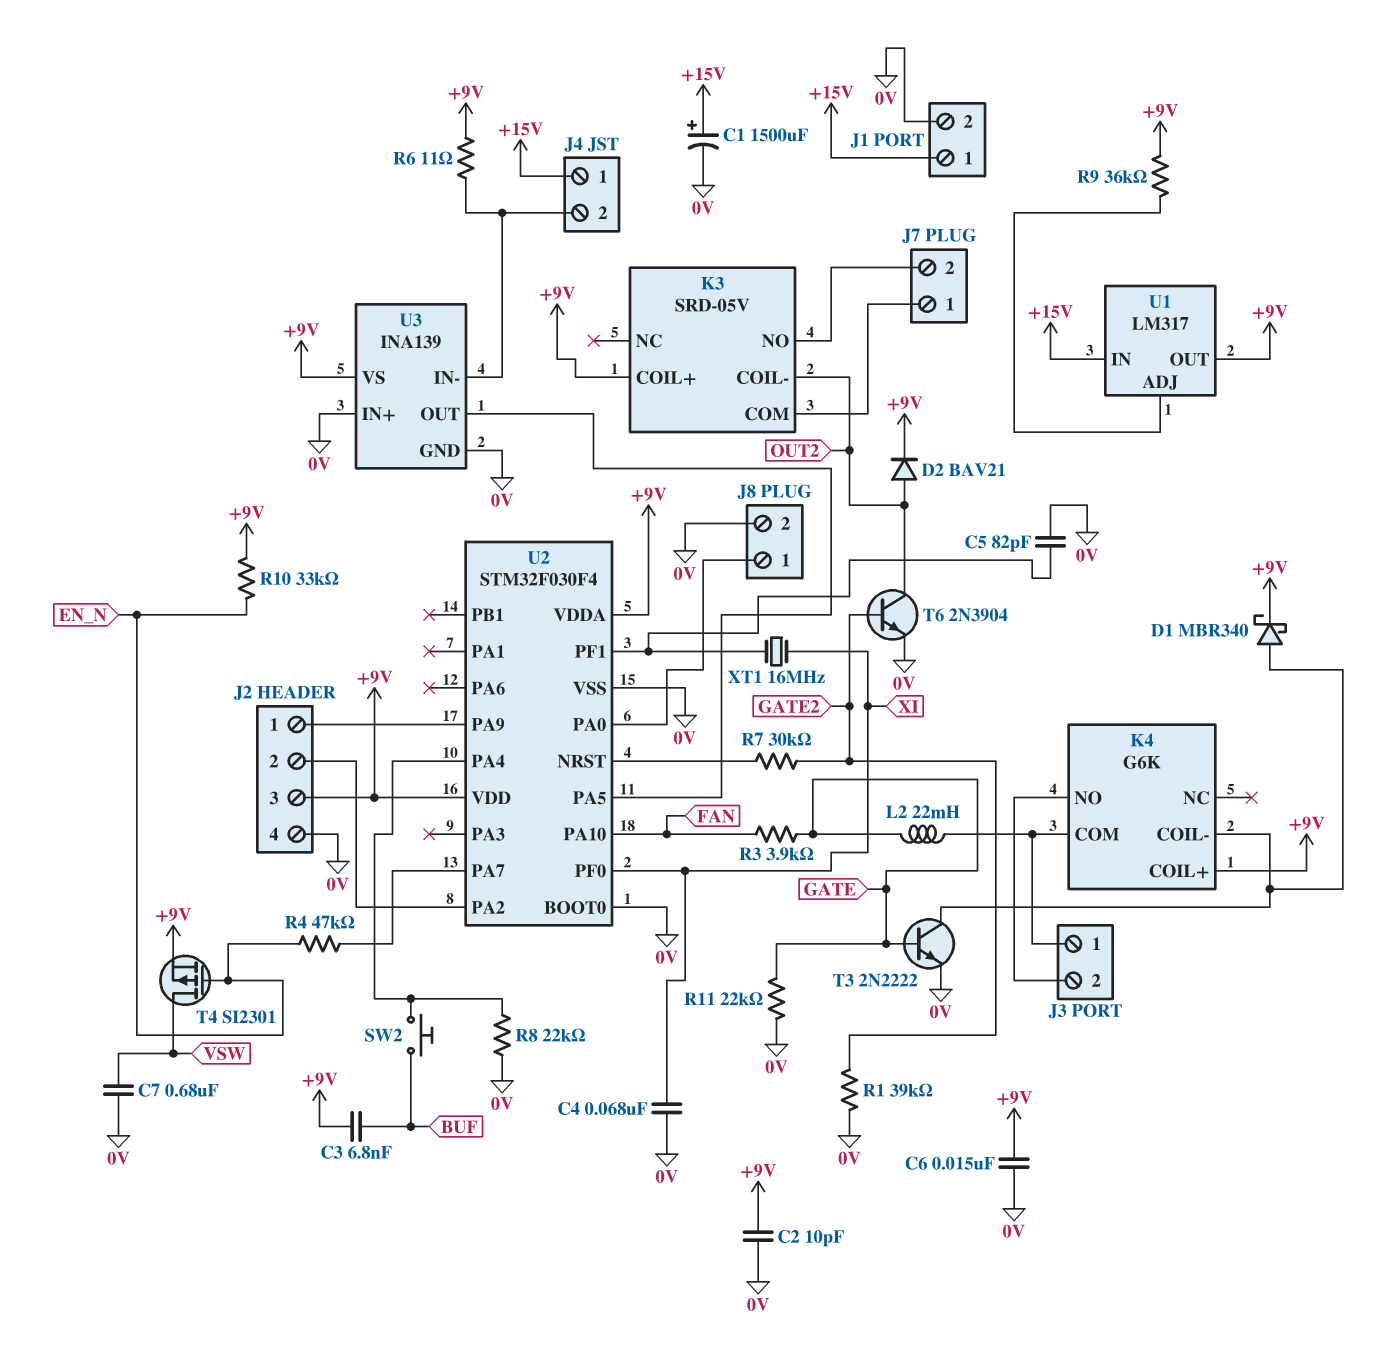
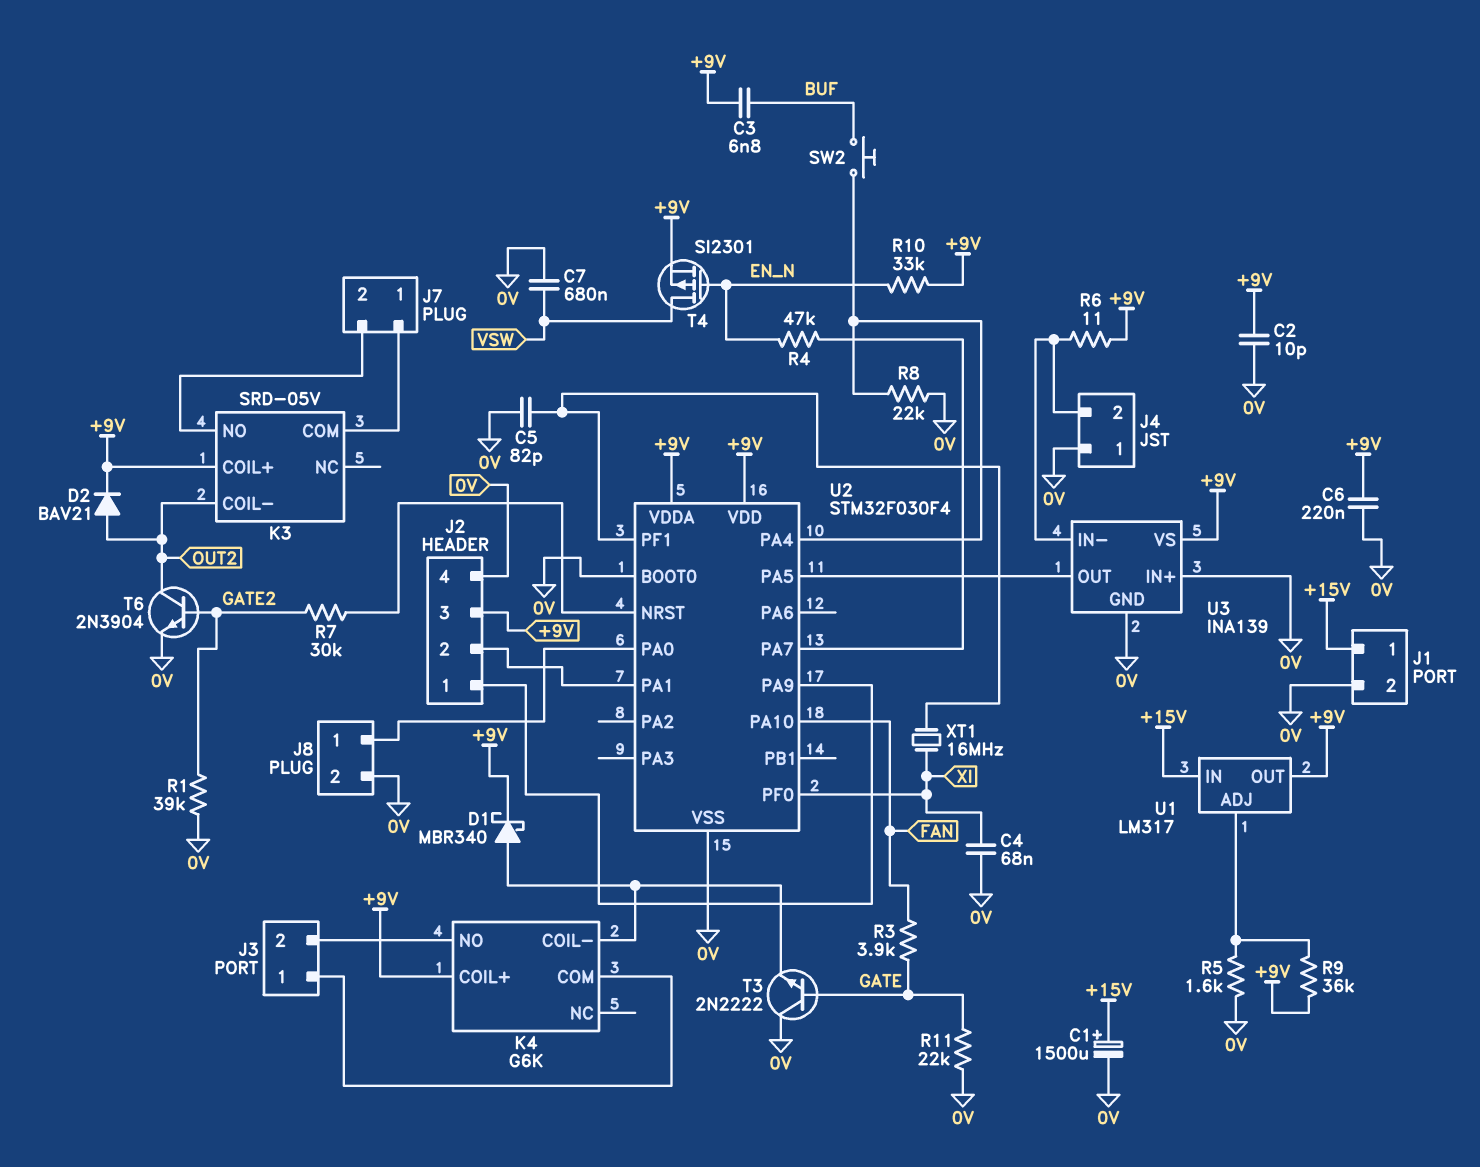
C6: 15nF (+9V, 0V) -> 220nF (+9V, 0V)
J4 pin 1: +15V -> 0V
L2: 22mH (GATE, J3/1) -> none
R5: none -> 1.6k (0V, U1/ADJ)
T3: NPN 2N2222 (B GATE, C K4/COIL-, E 0V) -> NPN 2N2222 (B GATE, C 0V, E K4/COIL-)
U2 pin PA1: none -> J2/2
U2 pin PA2: J2/2 -> none

